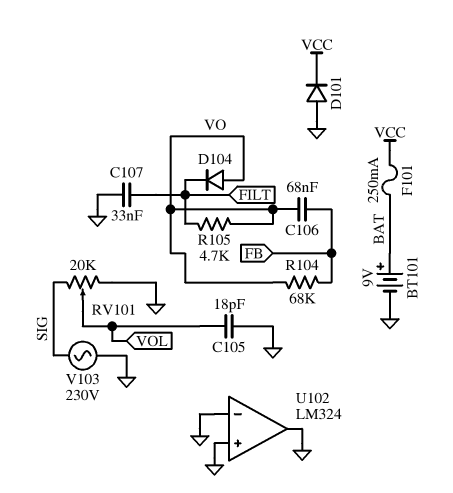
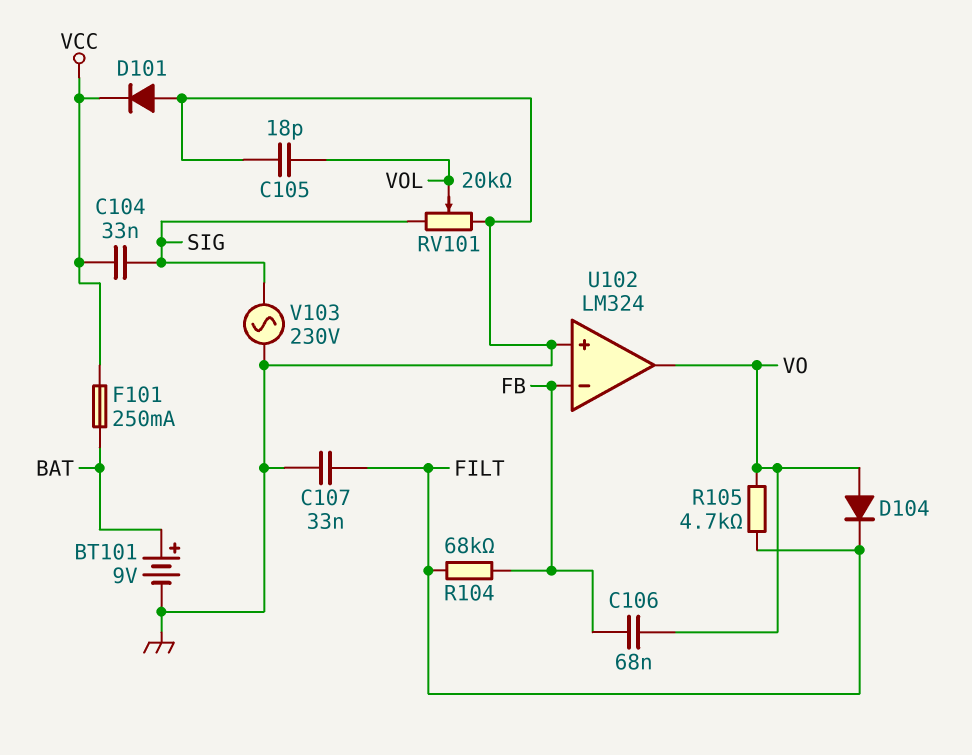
C104: none -> 33nF (SIG, VCC)
R104: 68k (FB, VO) -> 68k (FB, FILT)
U102 pin in-: GND -> FB
U102 pin out: GND -> VO

